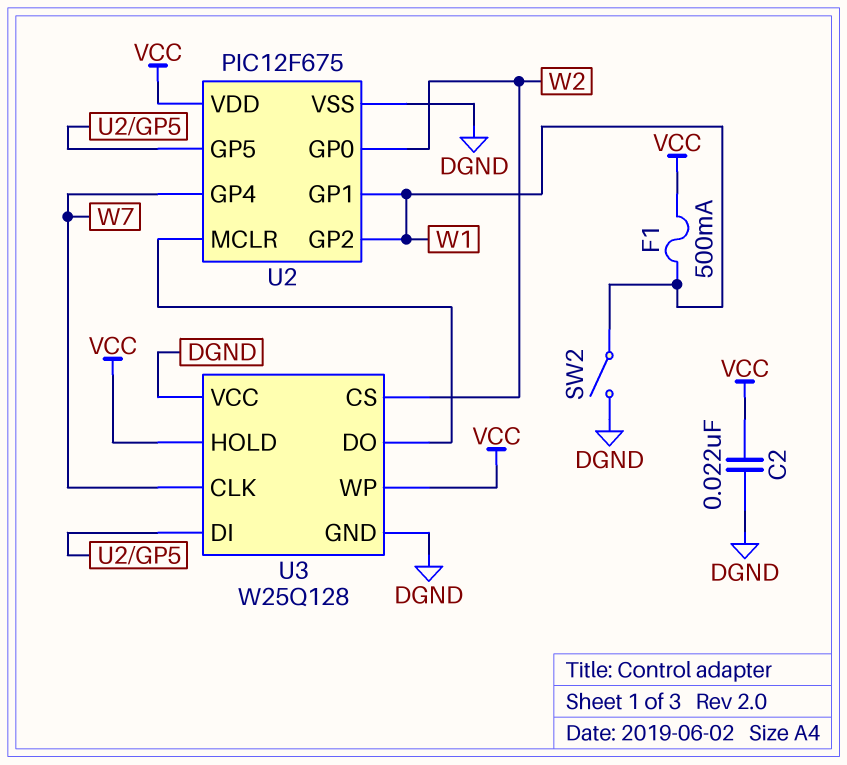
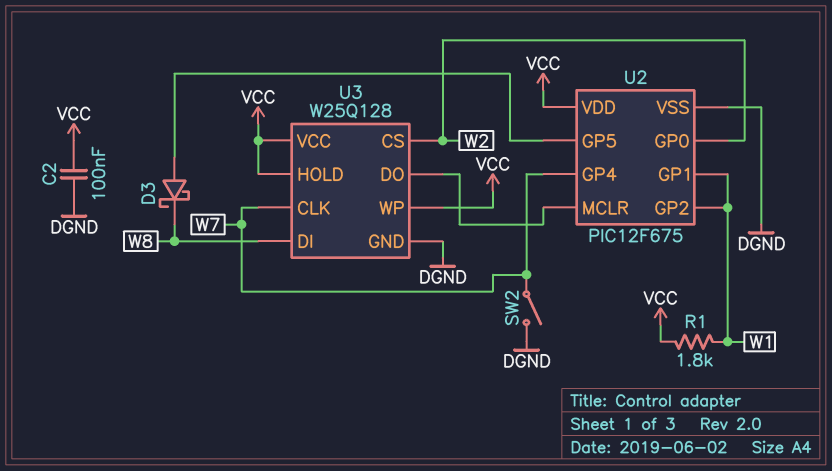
C2: 22nF (DGND, VCC) -> 100nF (DGND, VCC)
D3: none -> schottky (A U2/GP5, K W8)
F1: 500mA (VCC, W1) -> none
R1: none -> 1.8k (VCC, W1)
SW2: switch (DGND, W1) -> switch (DGND, W7)
U3 pin DI: U2/GP5 -> W8
U3 pin VCC: DGND -> VCC

